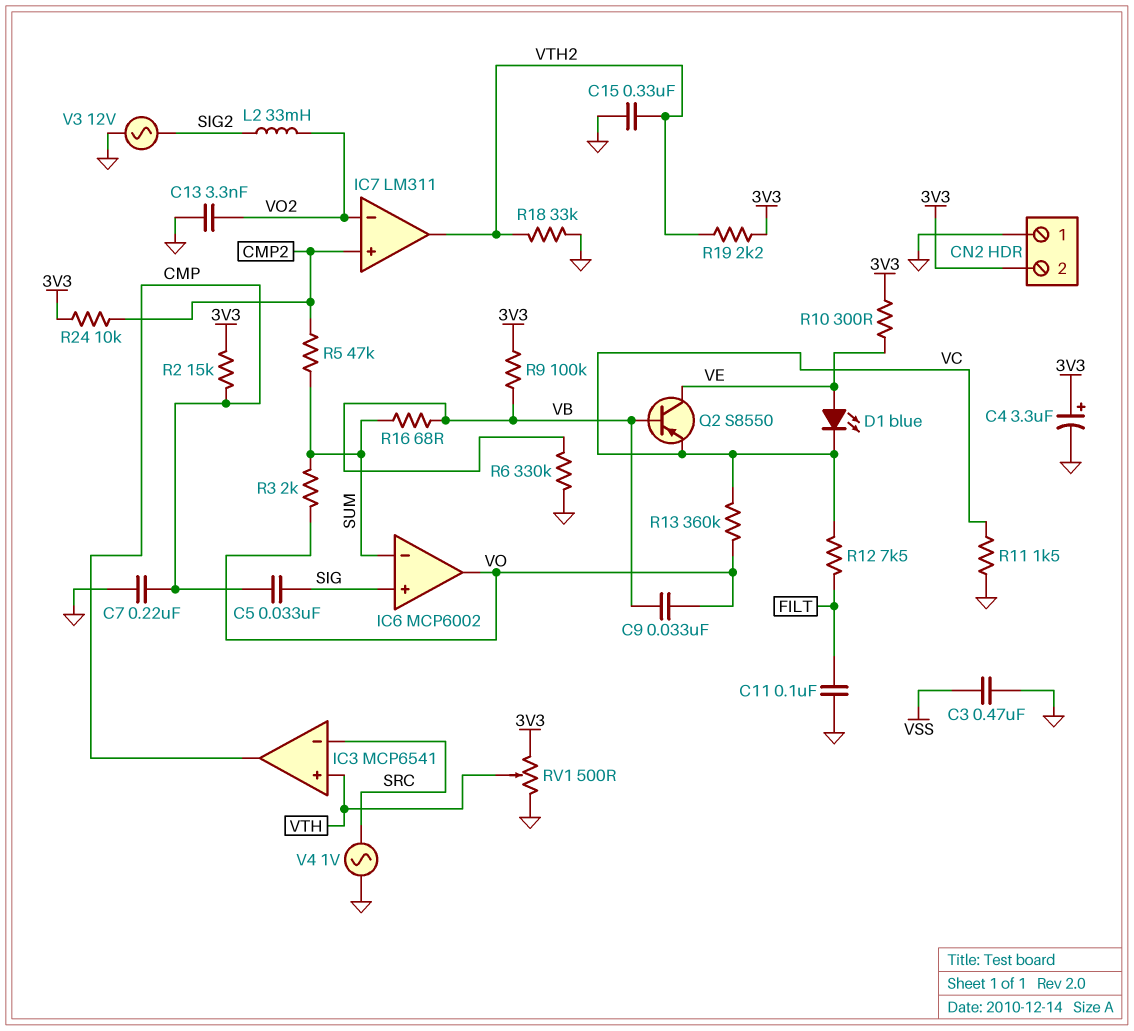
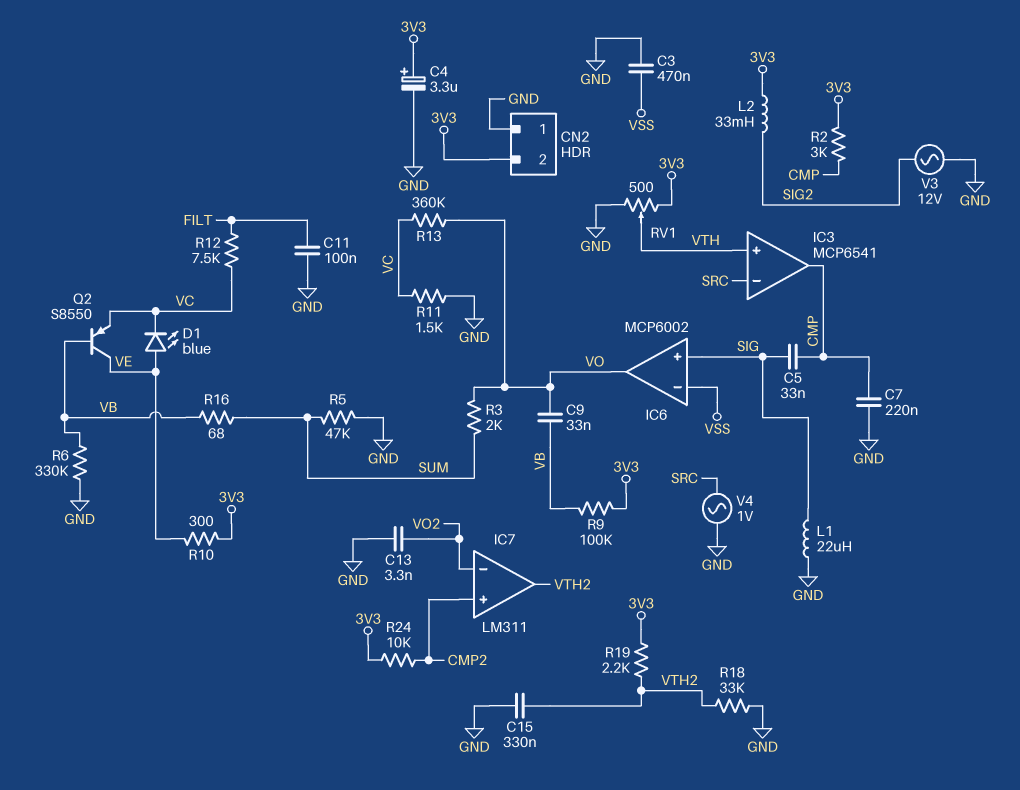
IC6 pin in-: SUM -> VSS
L1: none -> 22uH (GND, SIG)
L2: 33mH (SIG2, VO2) -> 33mH (3V3, SIG2)
R2: 15k (3V3, CMP) -> 3k (3V3, CMP)
R5: 47k (CMP2, SUM) -> 47k (GND, SUM)

